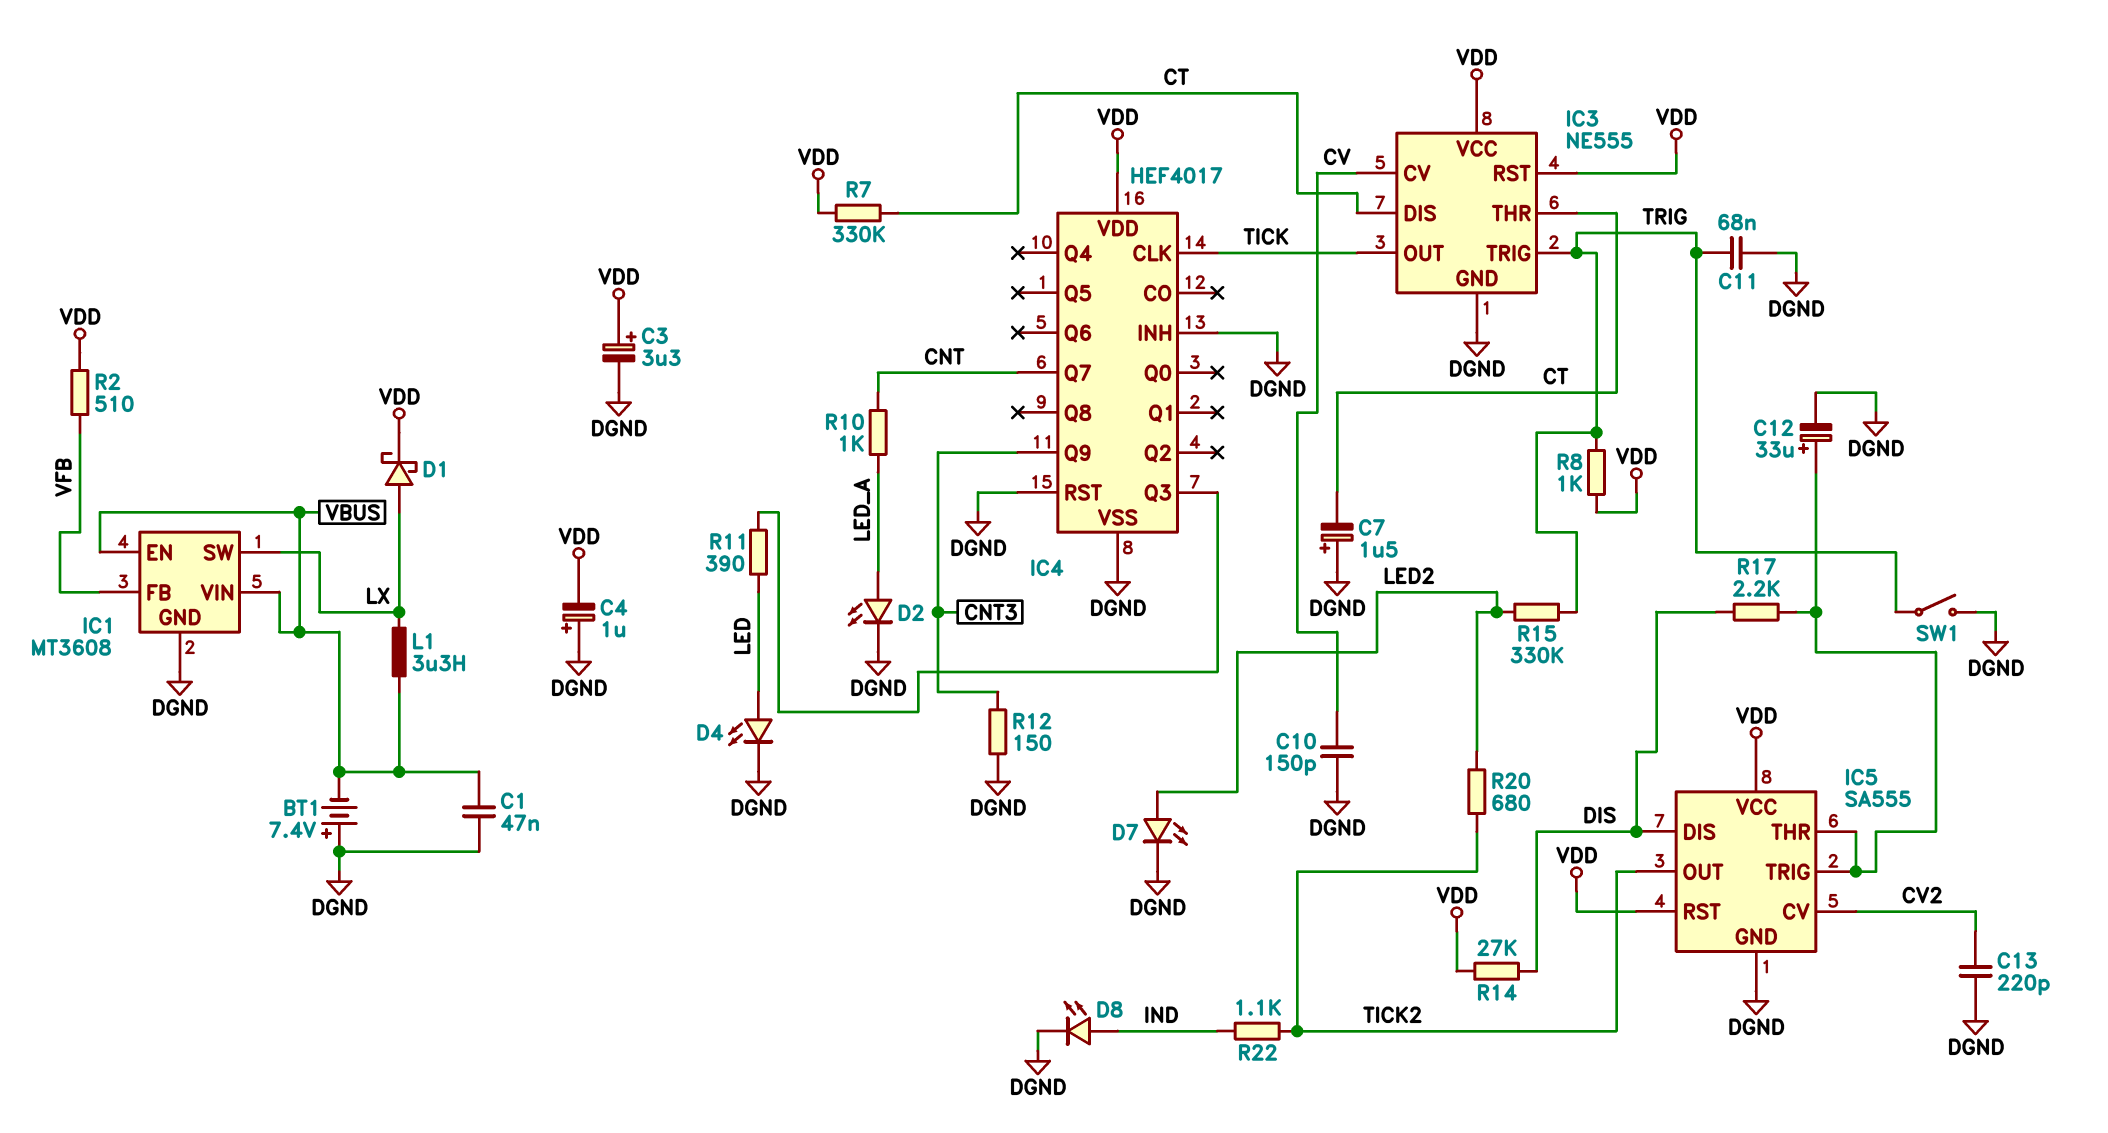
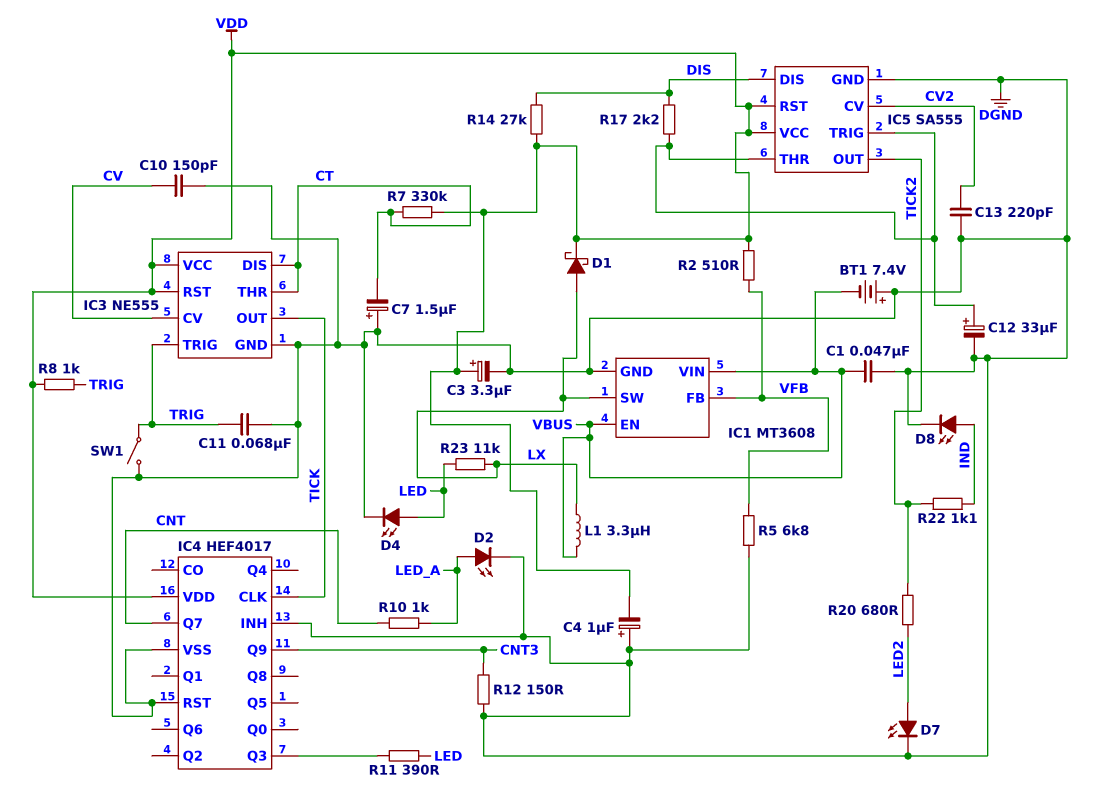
R5: none -> 6.8k (DGND, VFB)
R15: 330k (LED2, TRIG) -> none
R23: none -> 11k (LED, LX)

